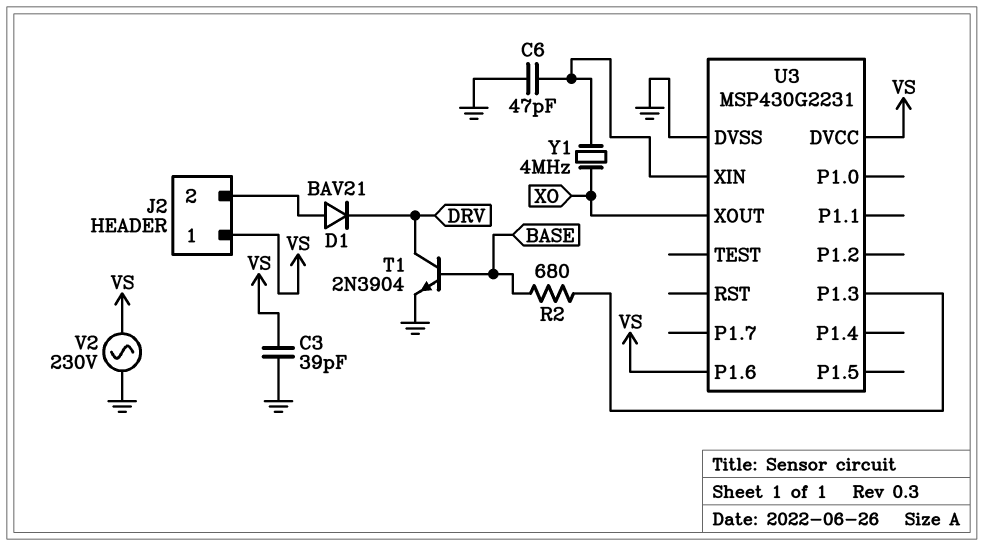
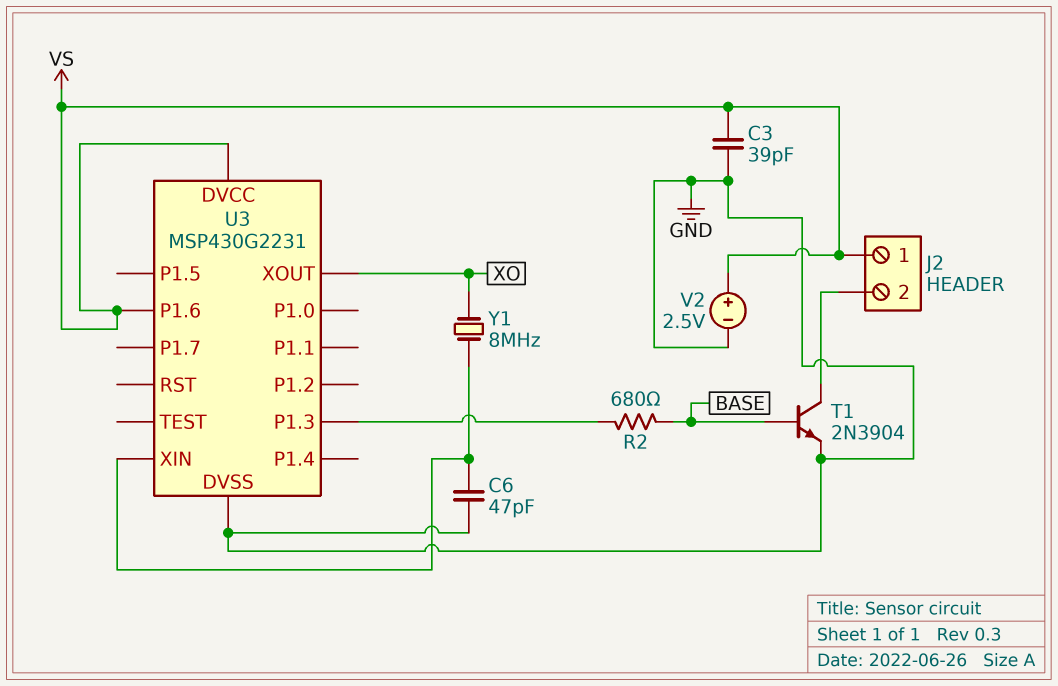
D1: diode BAV21 (A J2/2, K DRV) -> none
T1: NPN 2N3904 (B BASE, C DRV, E GND) -> NPN 2N3904 (B BASE, C J2/2, E GND)
V2: AC 230V (GND, VS) -> 2.5V (plus VS, minus GND)
Y1: 4MHz (U3/XIN, XO) -> 8MHz (U3/XIN, XO)

